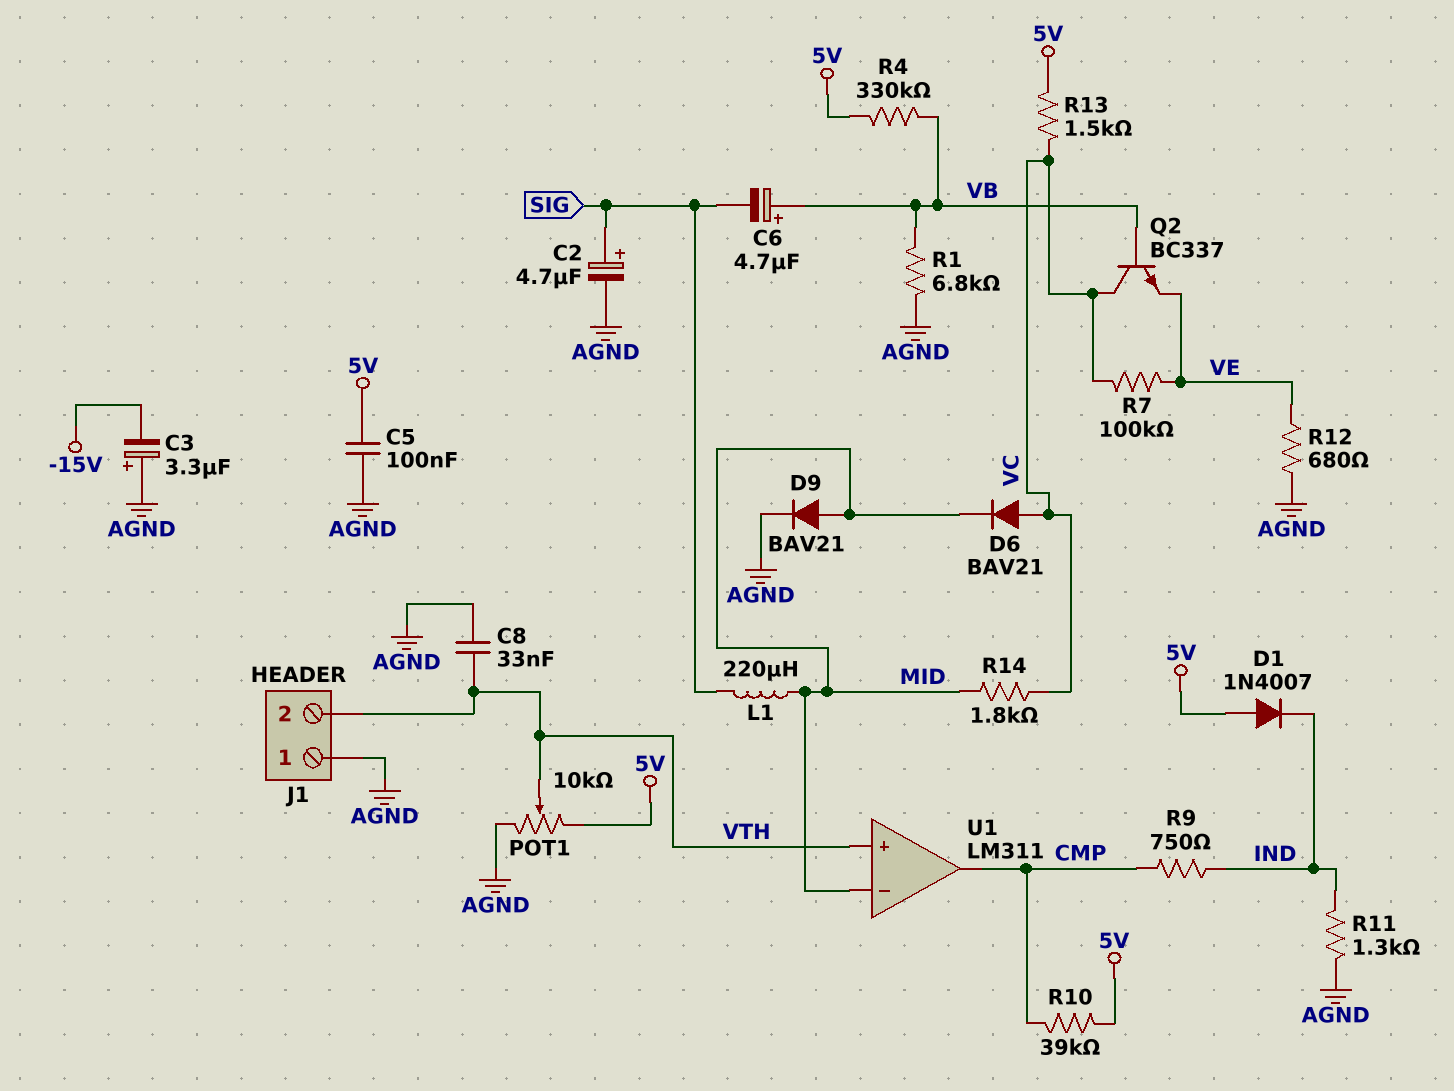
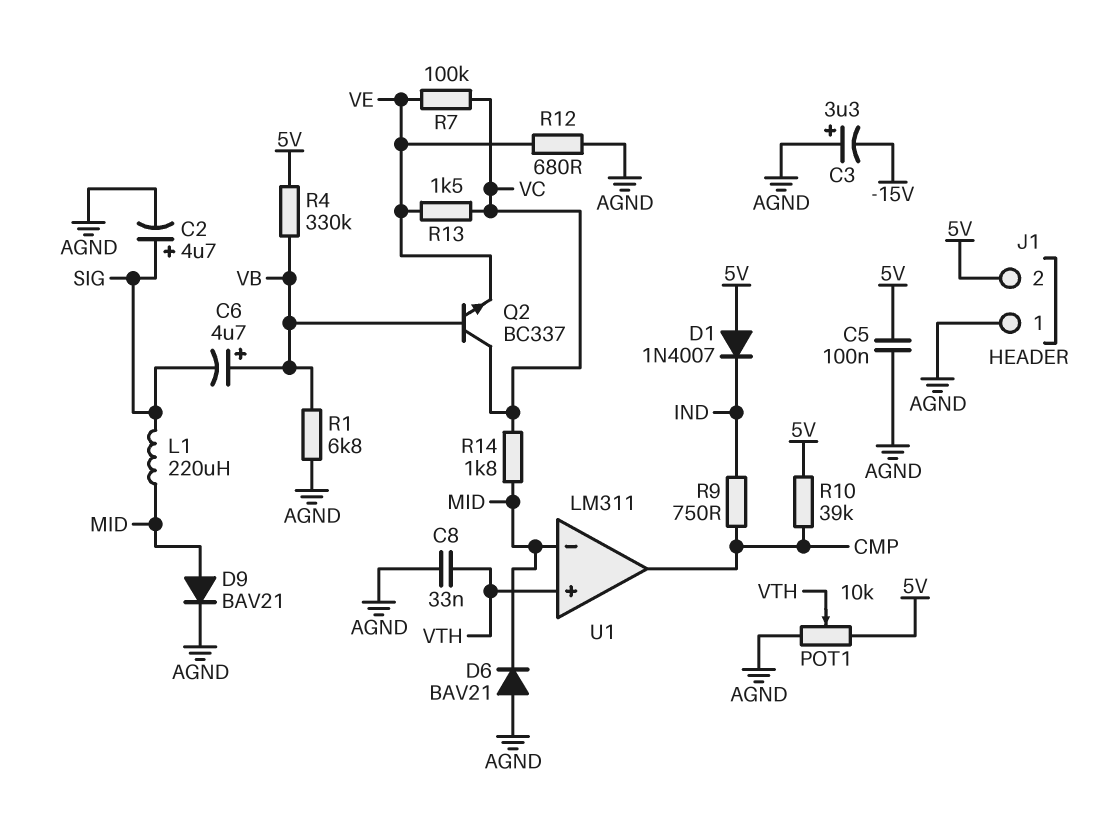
D6: diode BAV21 (A VC, K MID) -> diode BAV21 (A AGND, K MID)
J1 pin 2: VTH -> 5V
R11: 1.3k (AGND, IND) -> none
R13: 1.5k (5V, VC) -> 1.5k (VC, VE)

